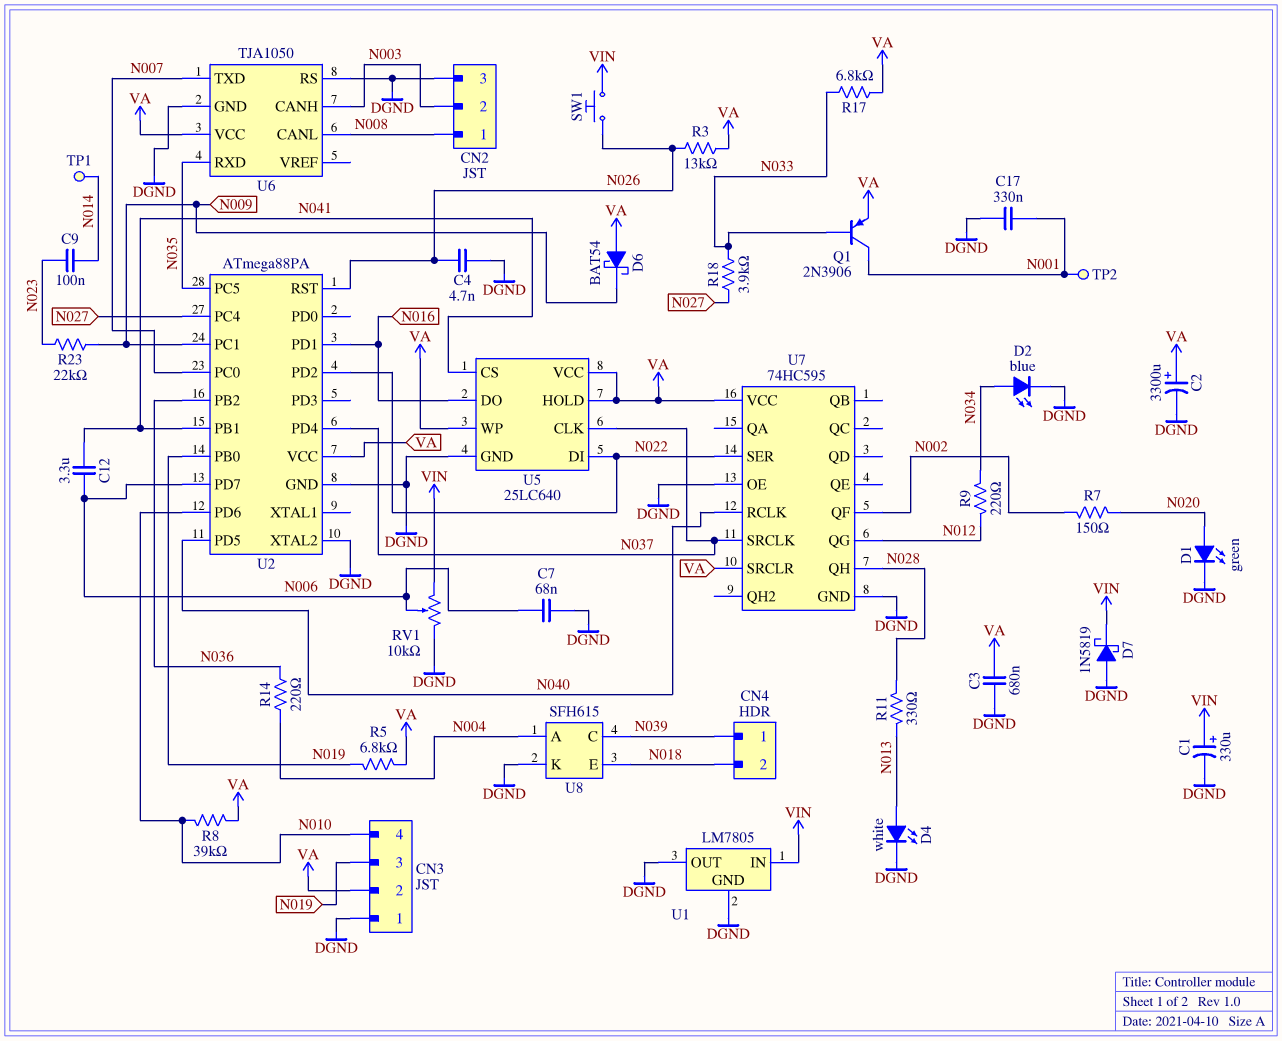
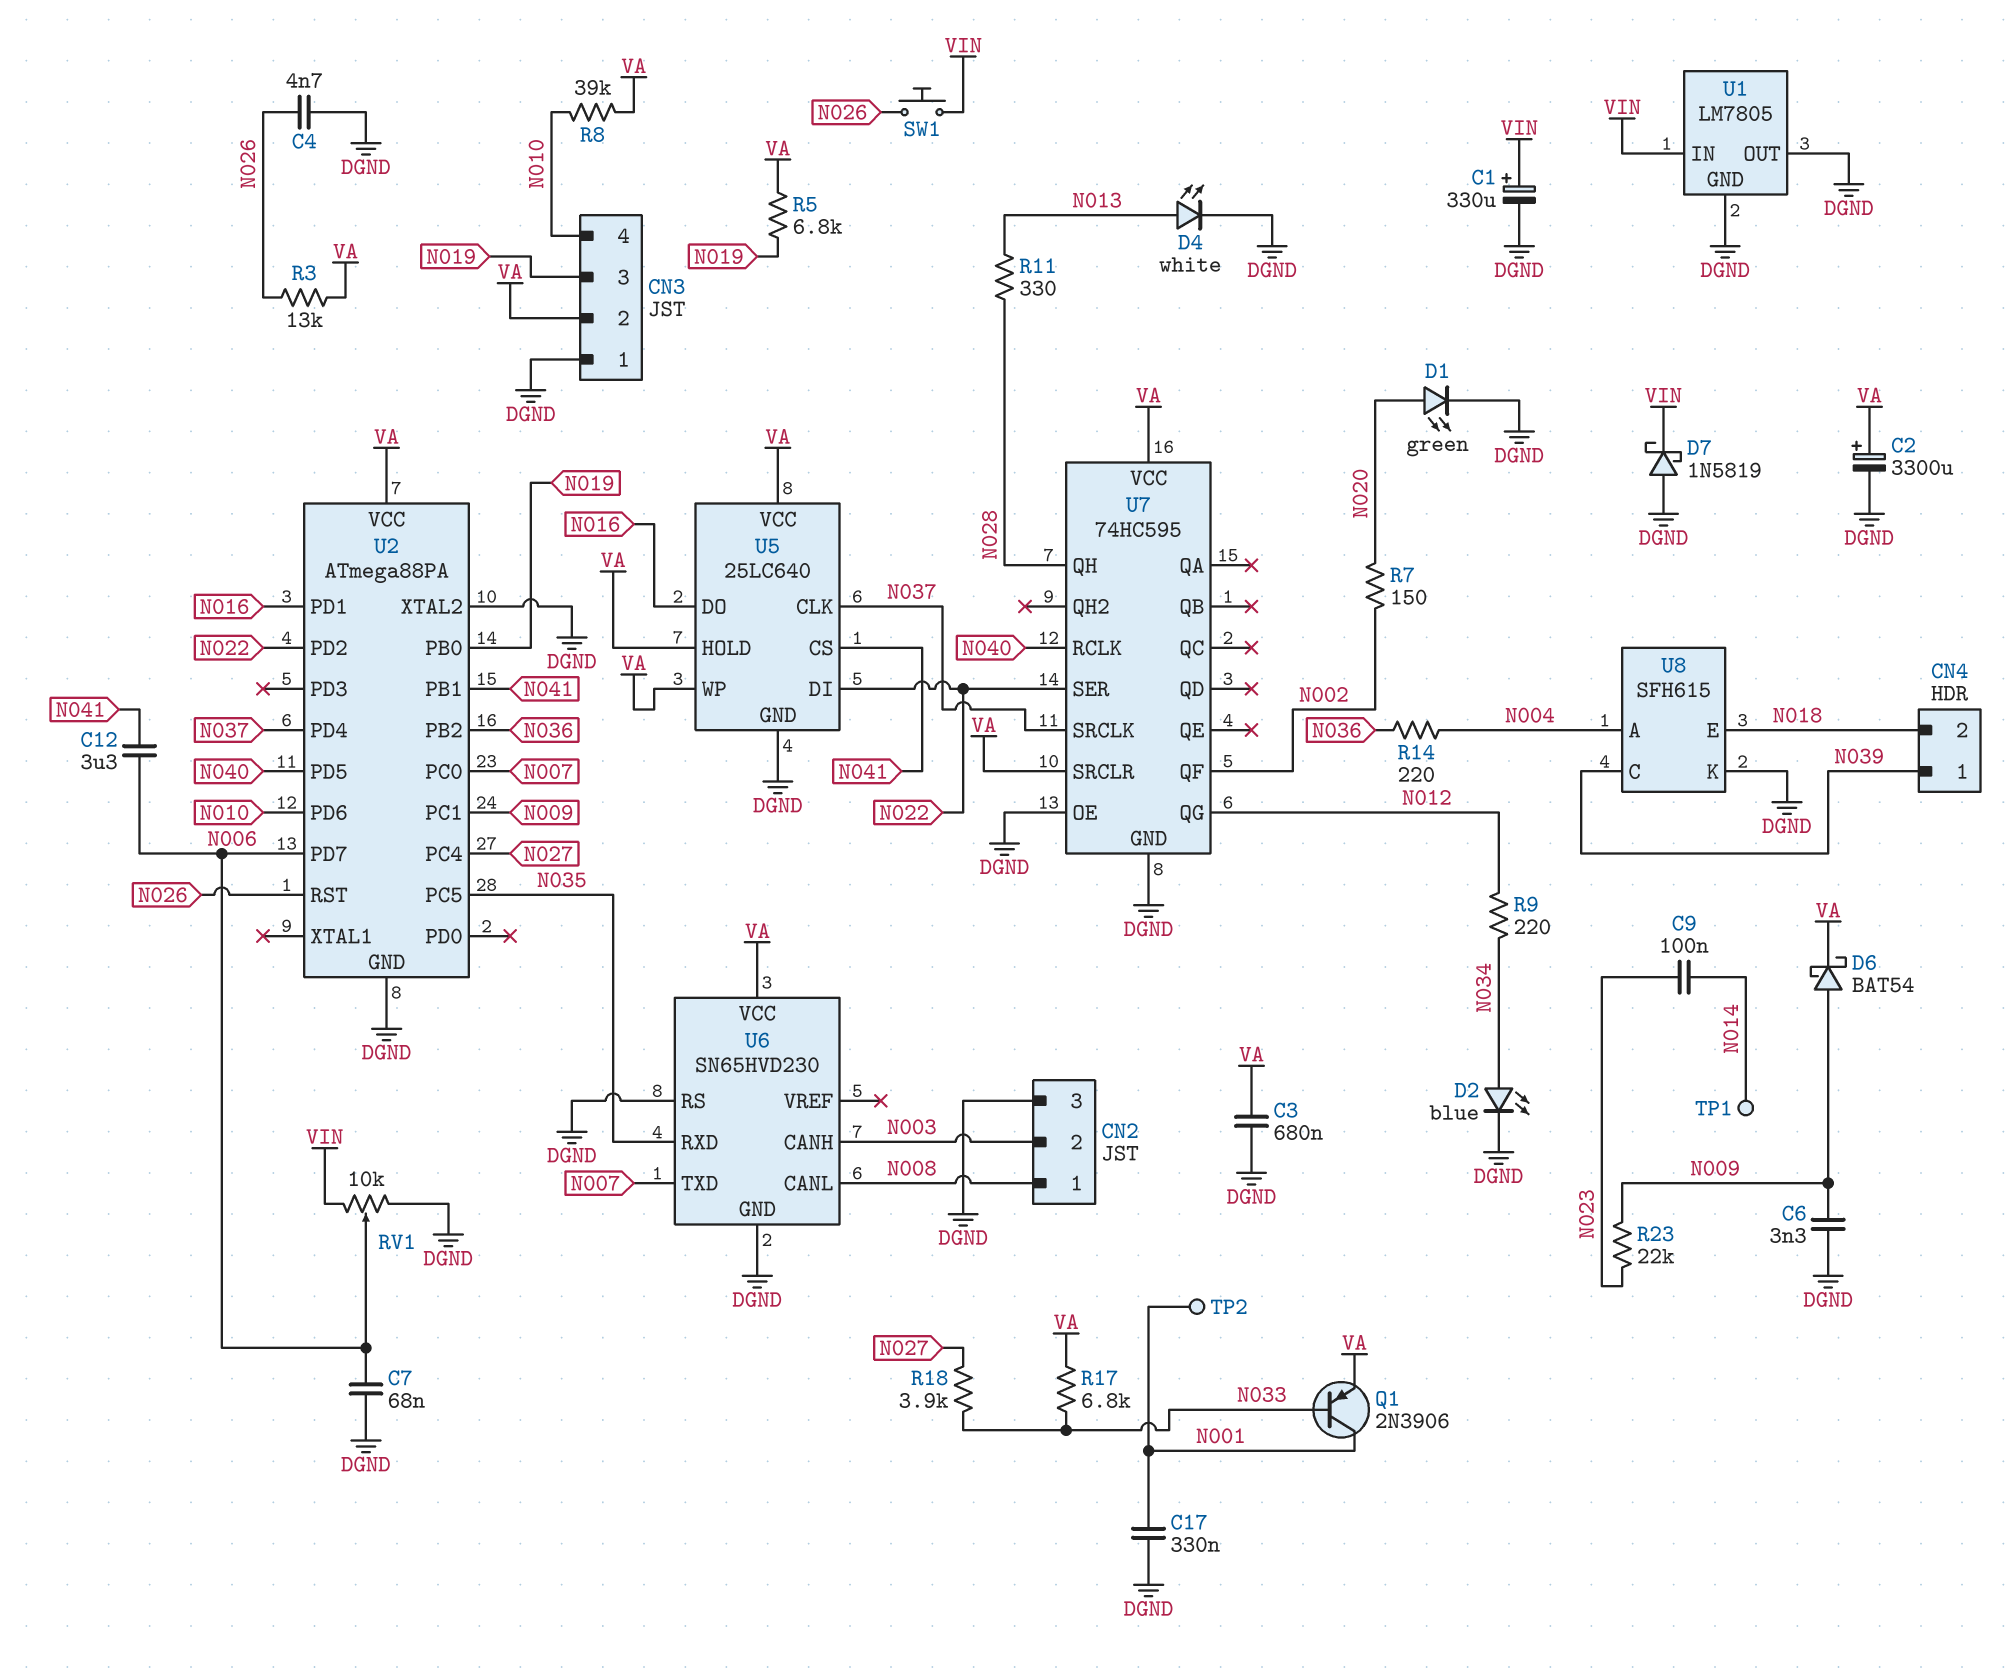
C6: none -> 3.3nF (DGND, N009)
D6: schottky BAT54 (A VA, K N009) -> schottky BAT54 (A N009, K VA)
U6: TJA1050 -> SN65HVD230

